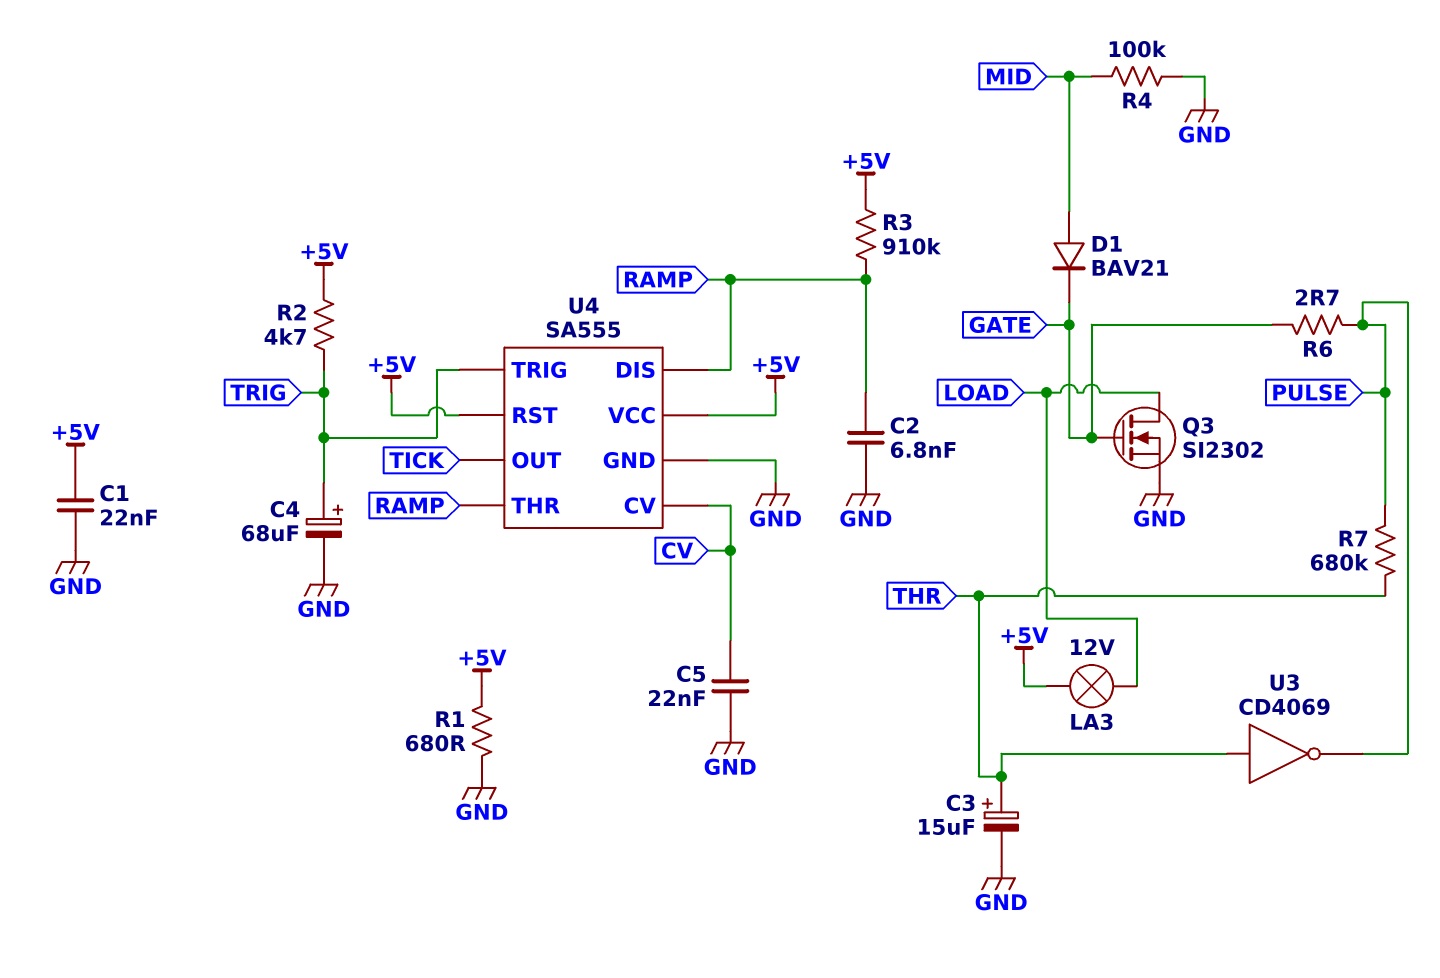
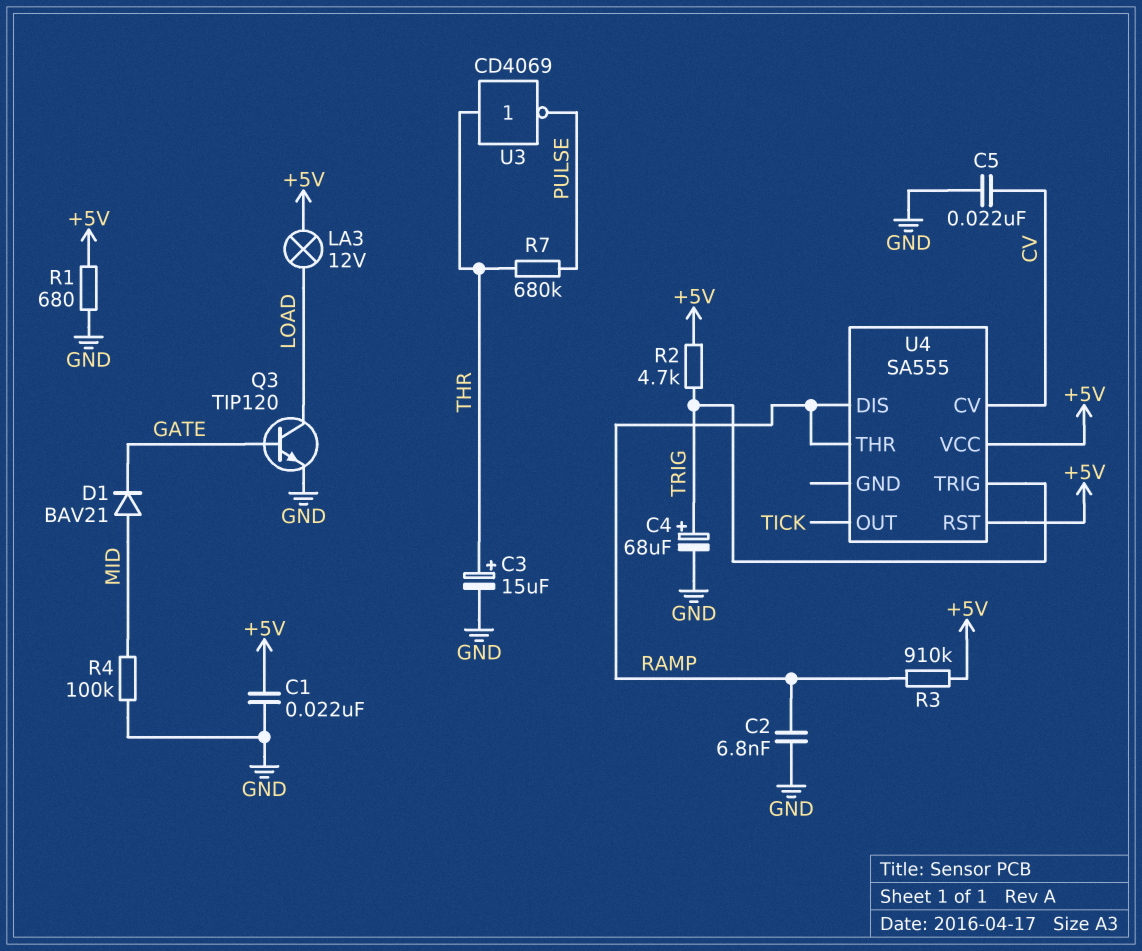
Q3: NMOS SI2302 (G GATE, D LOAD, S GND) -> NPN TIP120 (B GATE, C LOAD, E GND)
R6: 2.7 (GATE, PULSE) -> none
U4 pin GND: GND -> none

